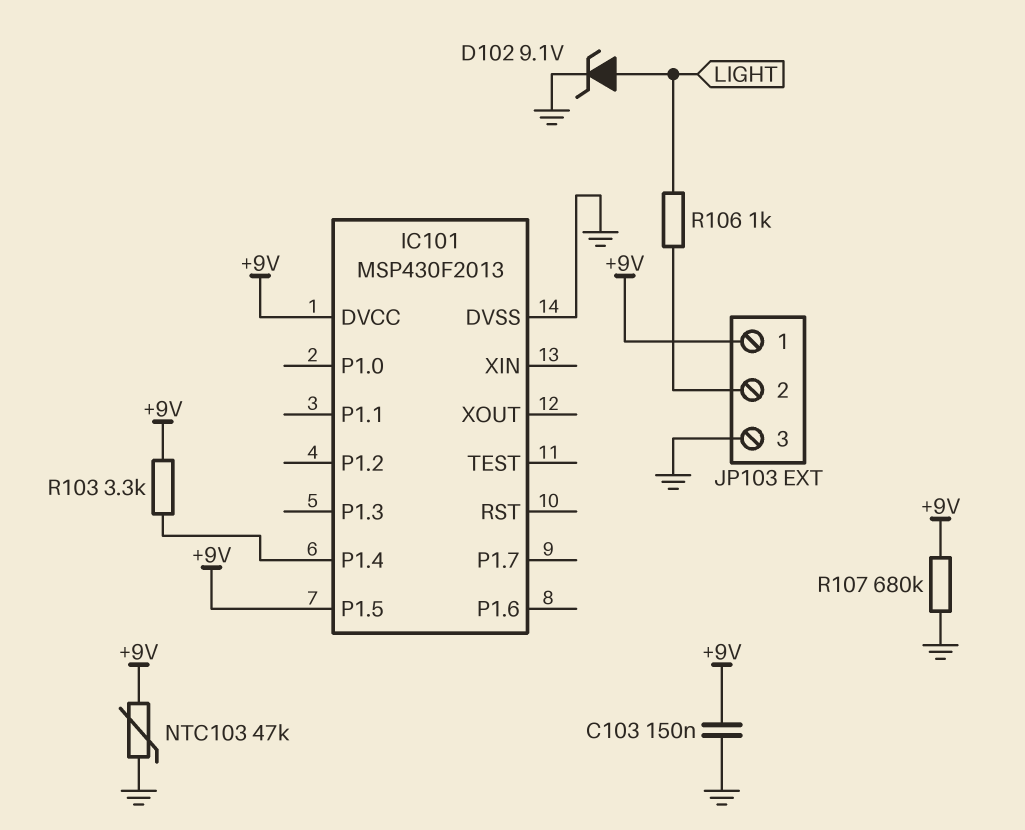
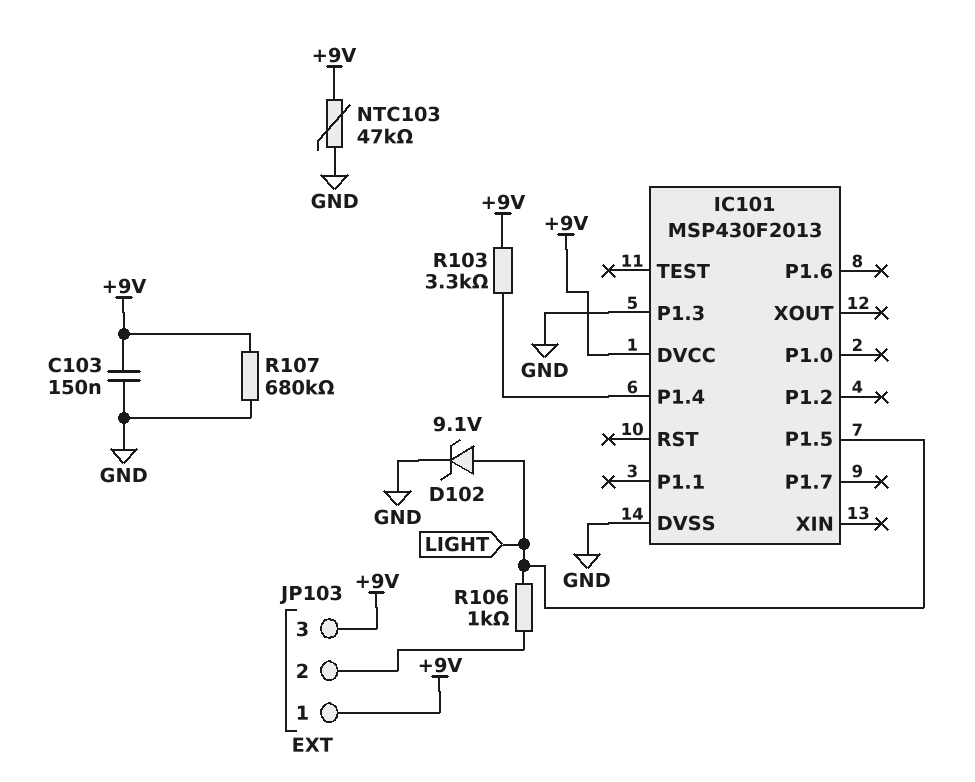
IC101 pin P1.3: none -> GND
IC101 pin P1.5: +9V -> LIGHT
JP103 pin 3: GND -> +9V

